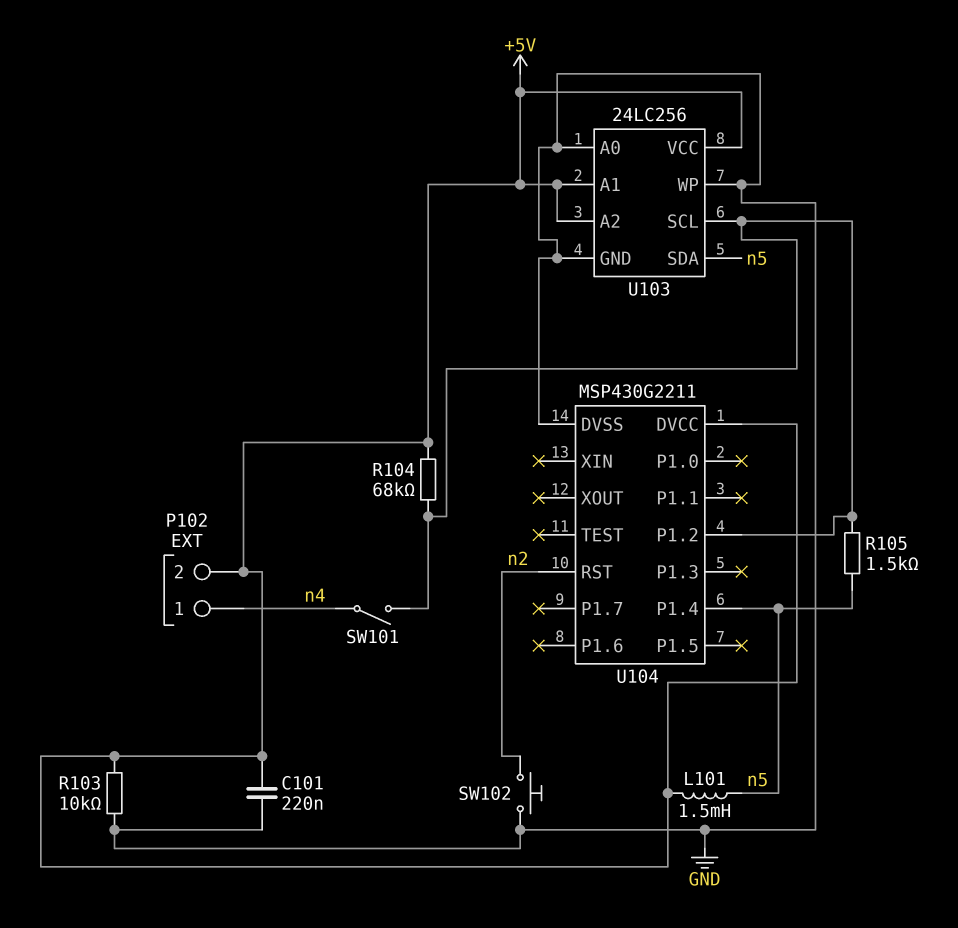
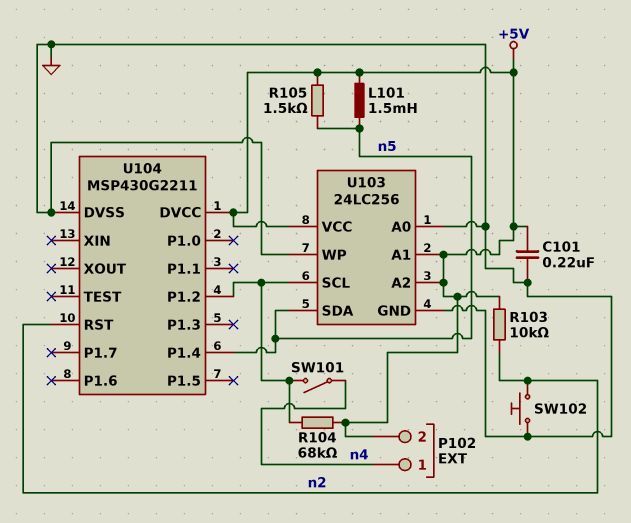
R103: 10k (+5V, GND) -> 10k (+5V, n2)
R105: 1.5k (U103/SCL, n5) -> 1.5k (+5V, n5)

